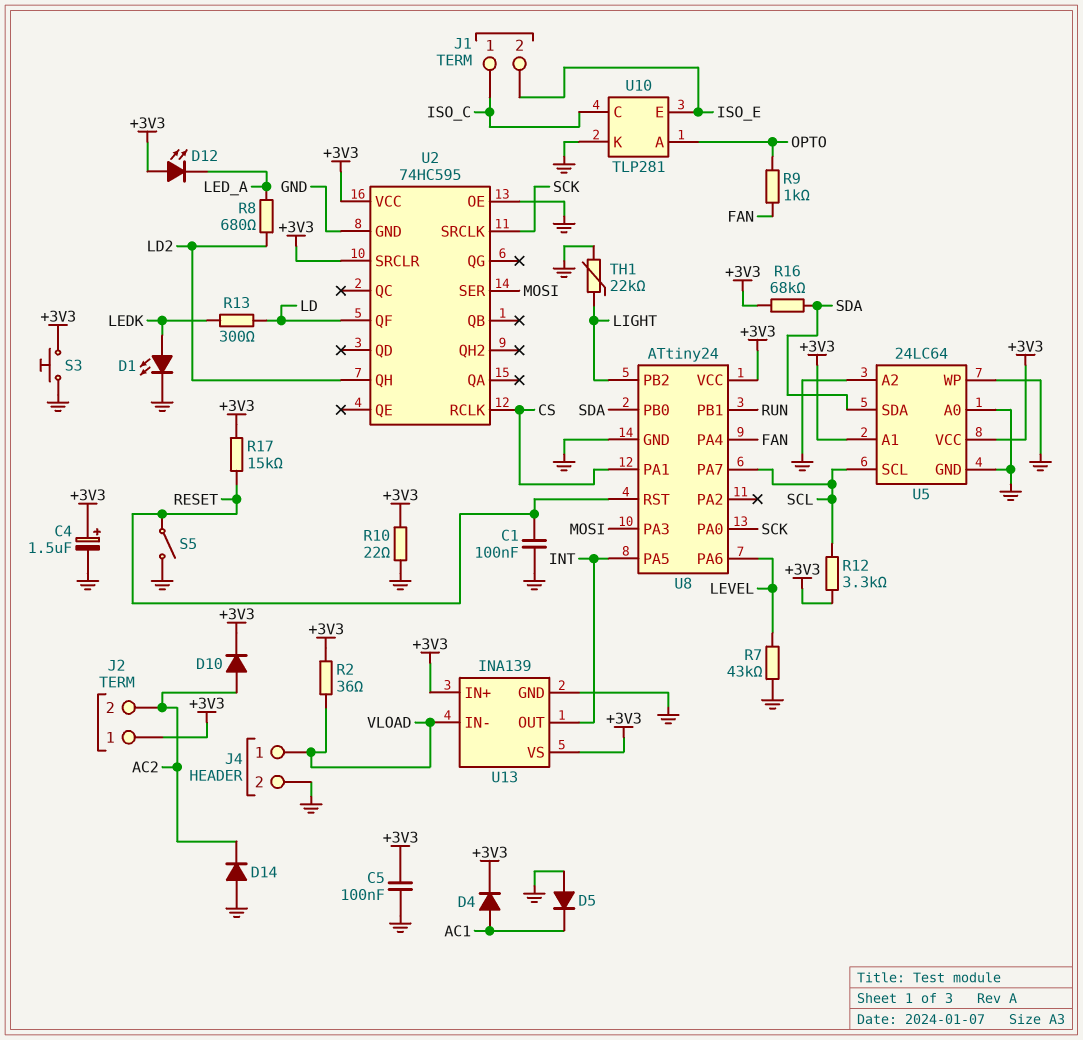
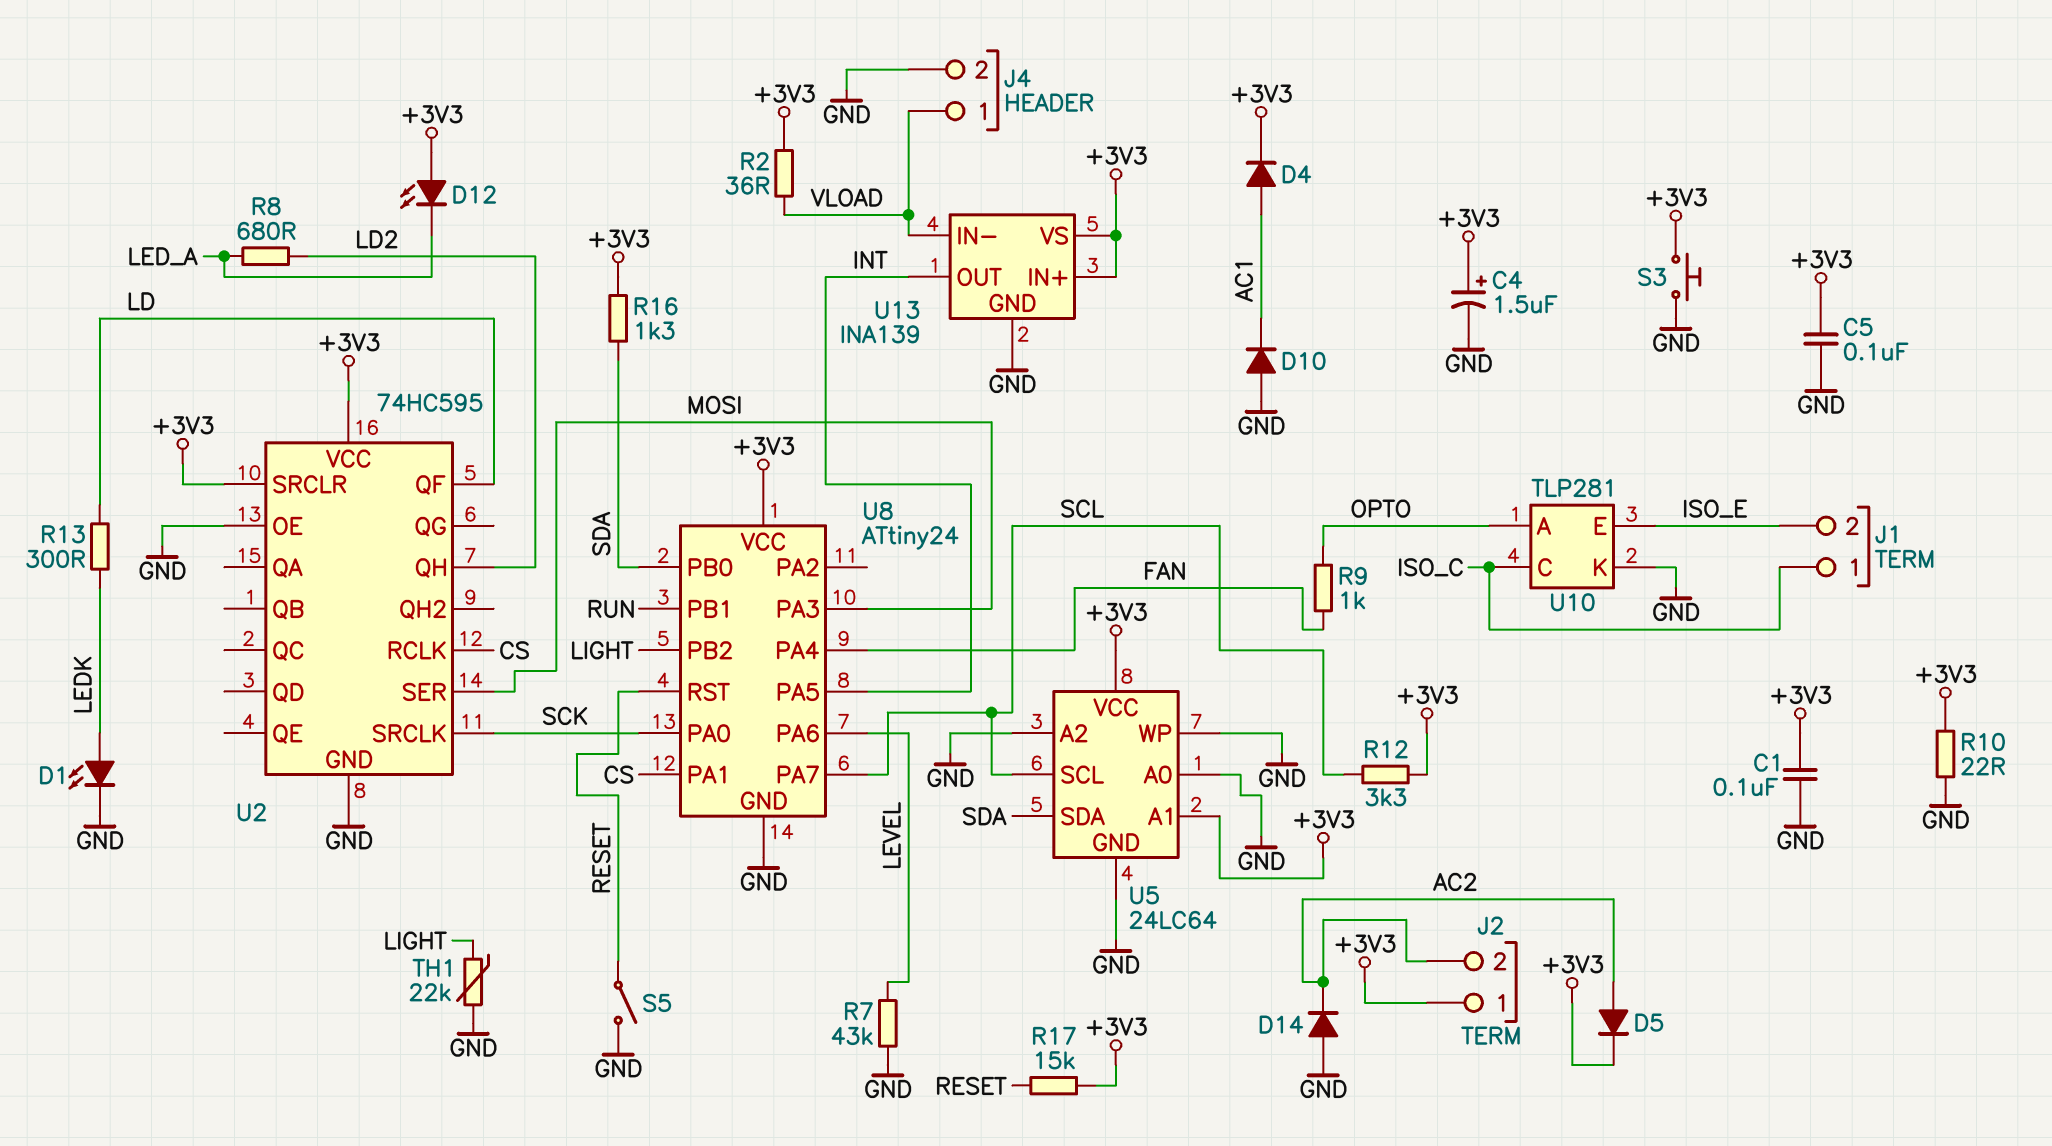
C1: 100nF (GND, RESET) -> 100nF (+3V3, GND)
D5: diode (A GND, K AC1) -> diode (A AC2, K +3V3)
D10: diode (A AC2, K +3V3) -> diode (A GND, K AC1)
R16: 68k (+3V3, SDA) -> 1.3k (+3V3, SDA)

